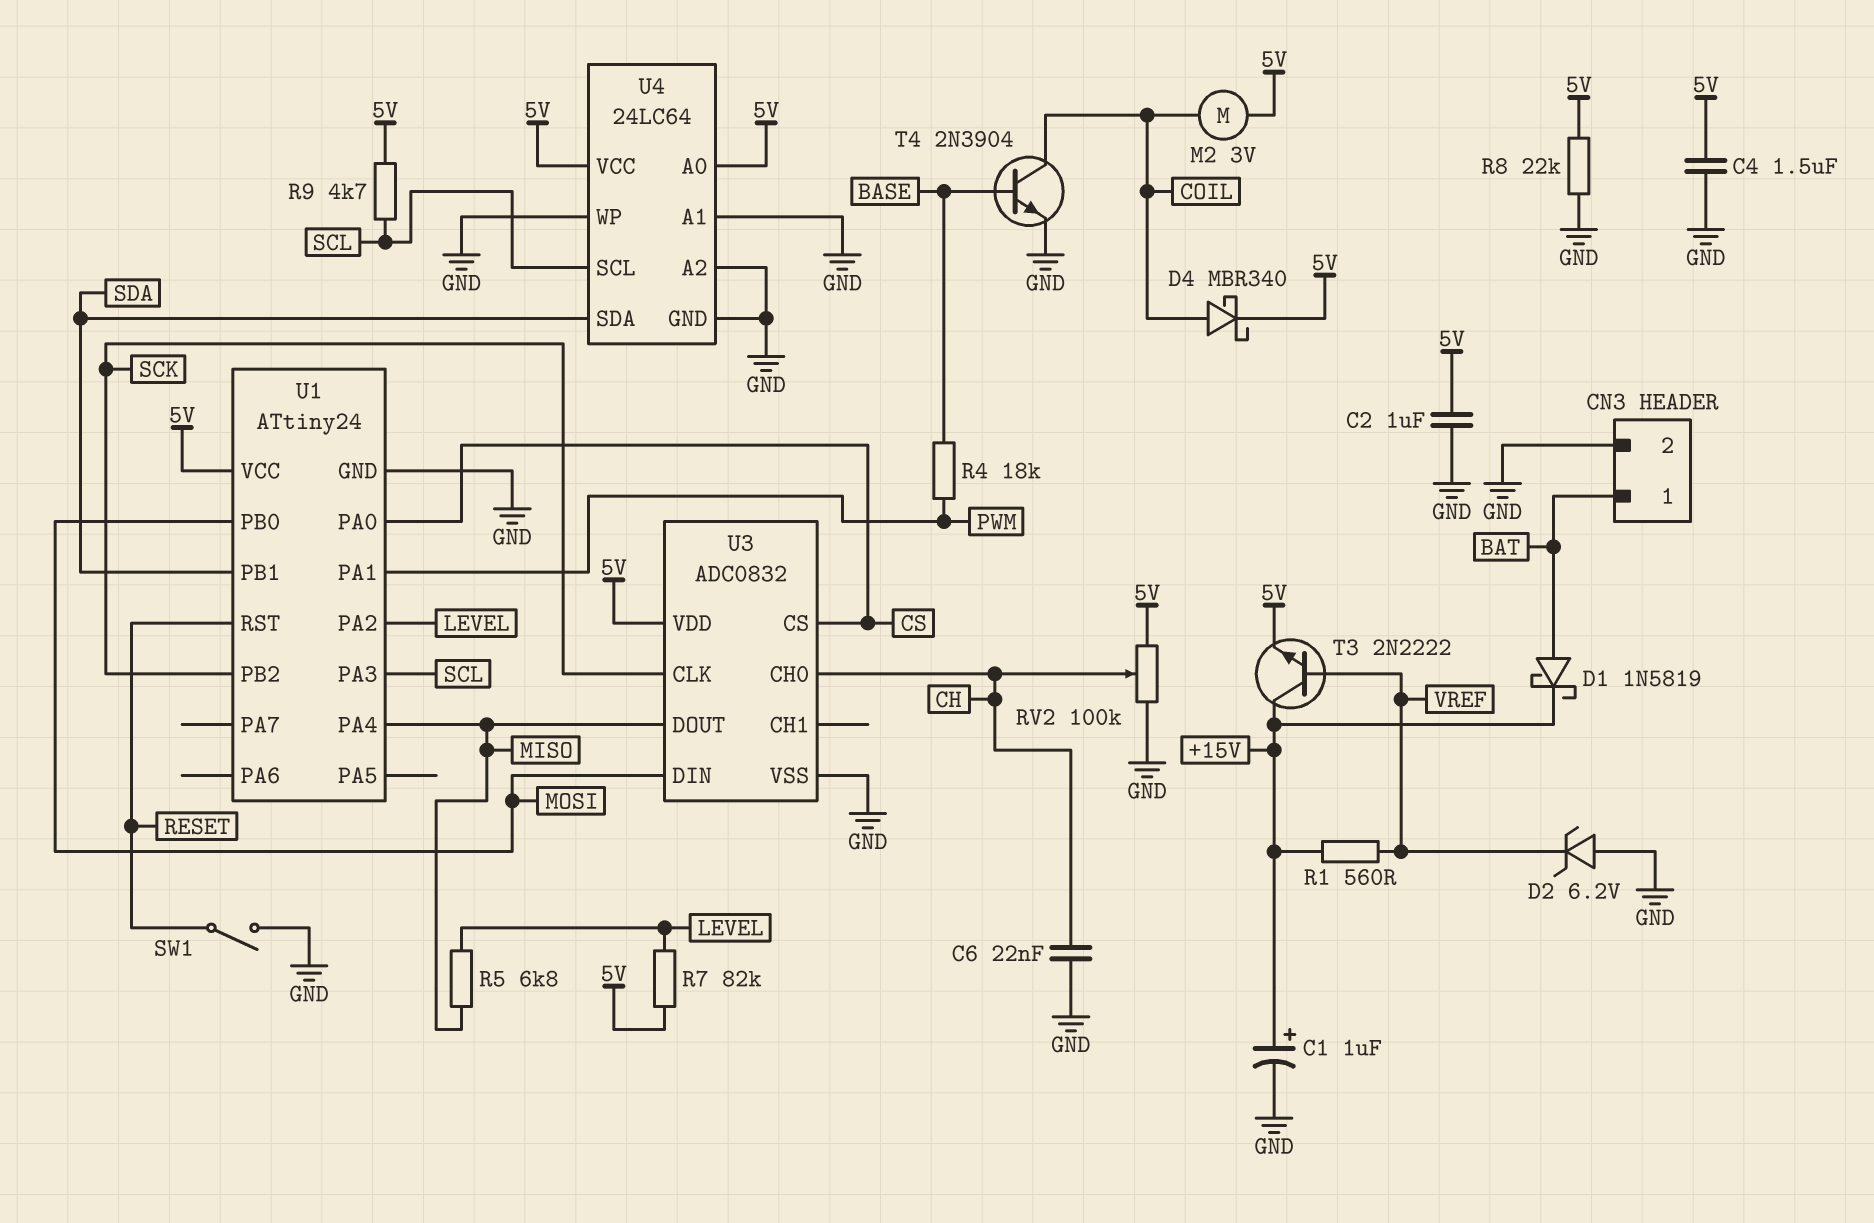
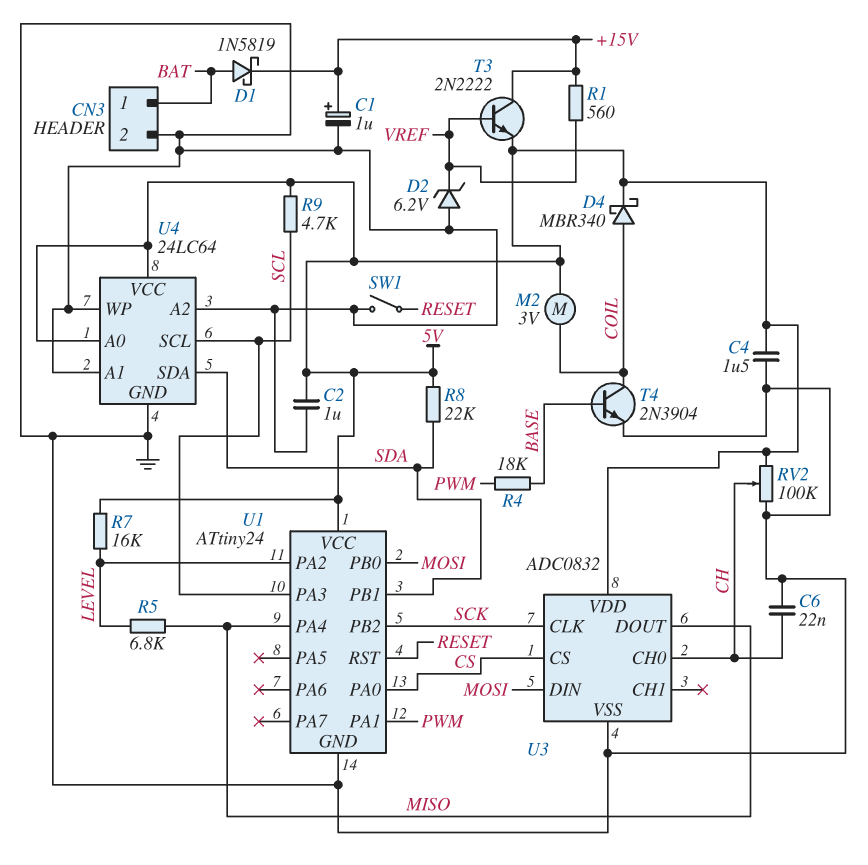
R7: 82k (5V, LEVEL) -> 16k (5V, LEVEL)
R8: 22k (5V, GND) -> 22k (5V, SDA)

